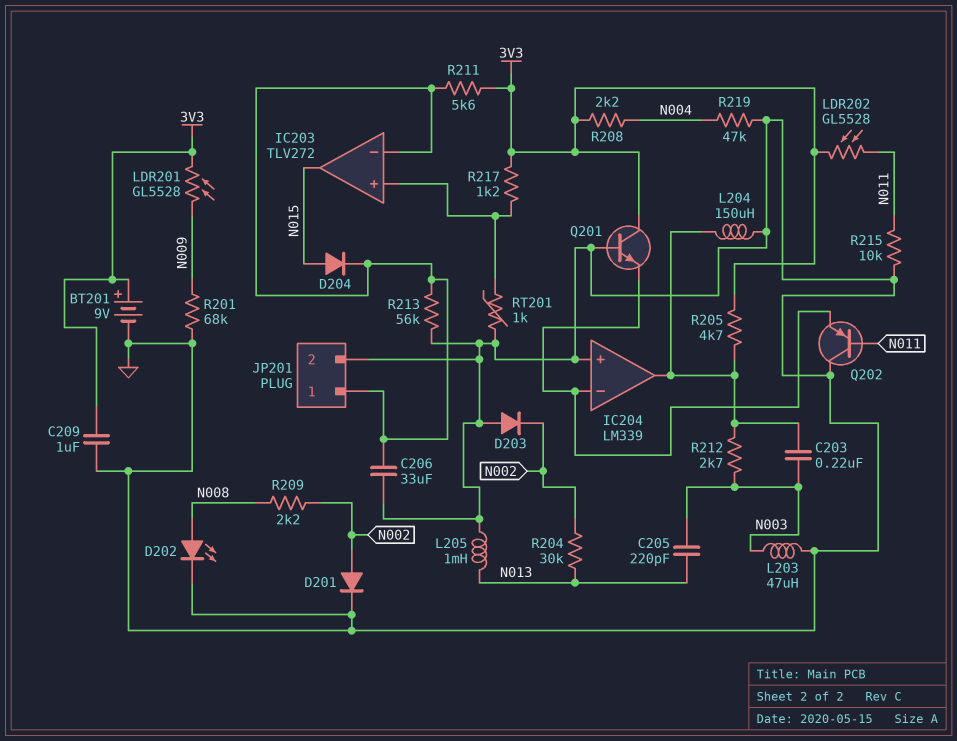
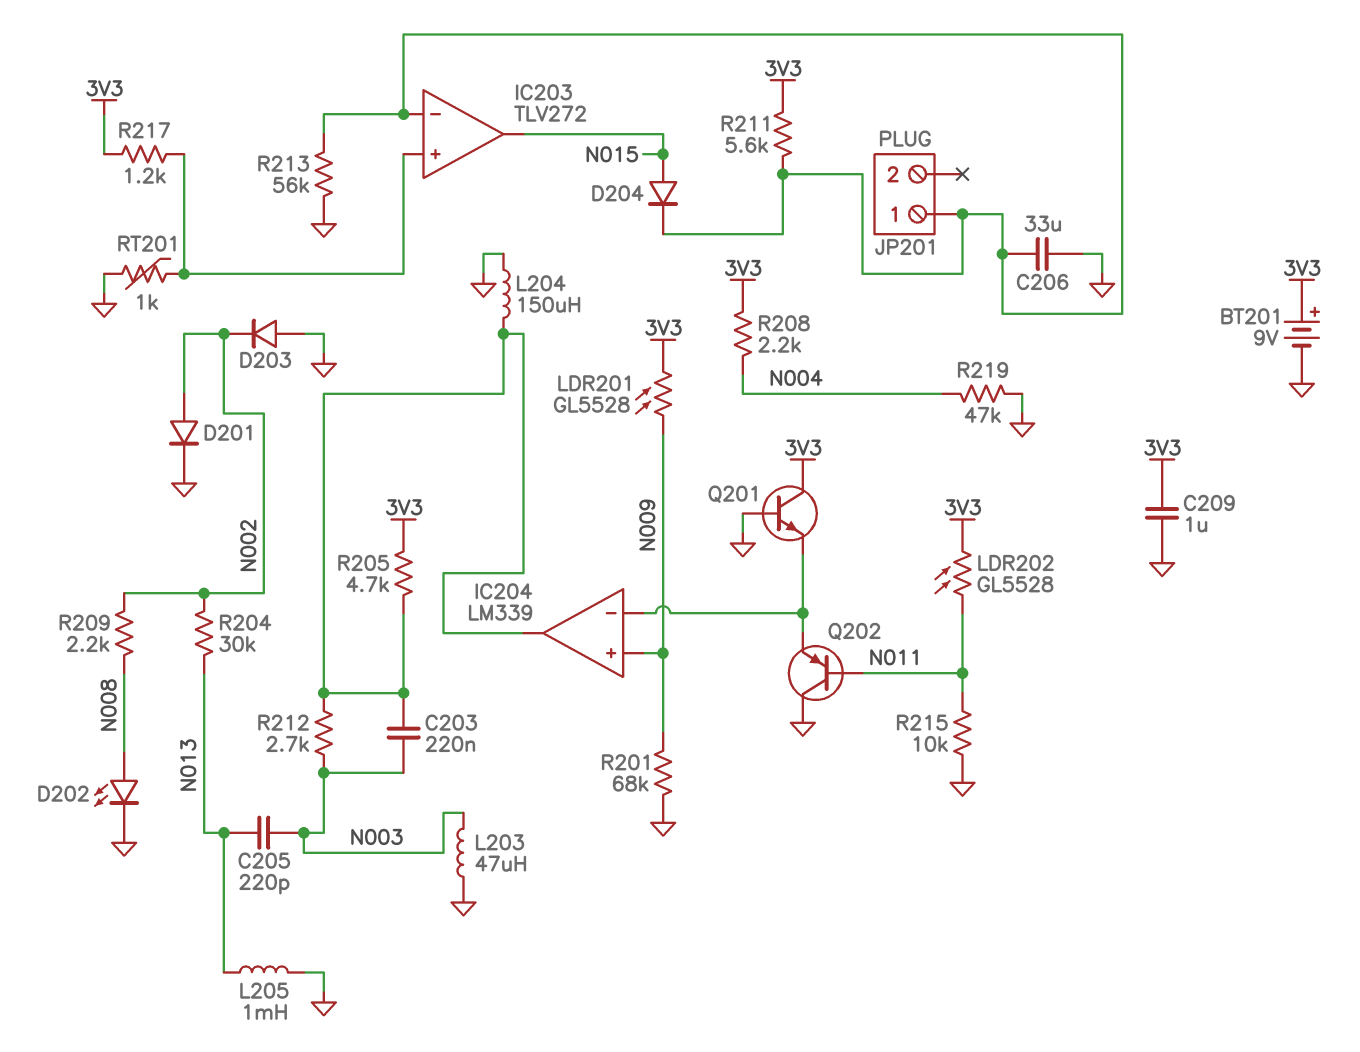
IC204 pin in+: GND -> N009
JP201 pin 2: GND -> none

